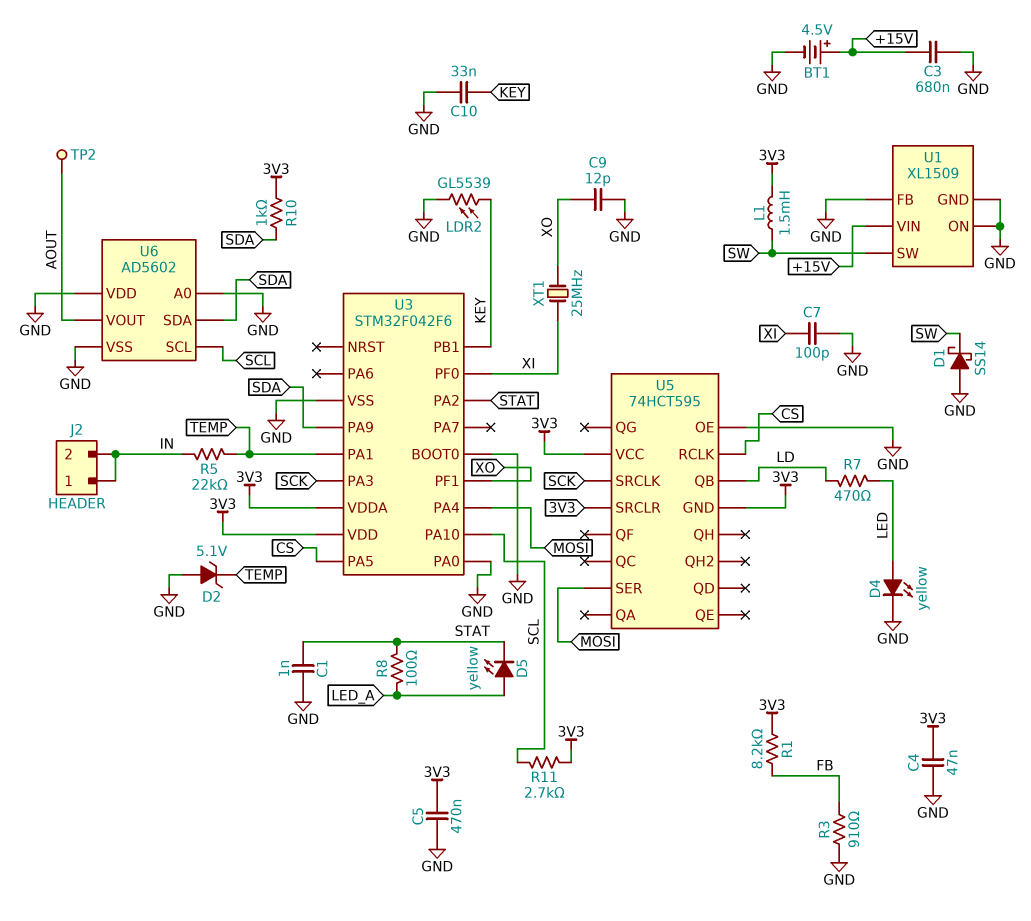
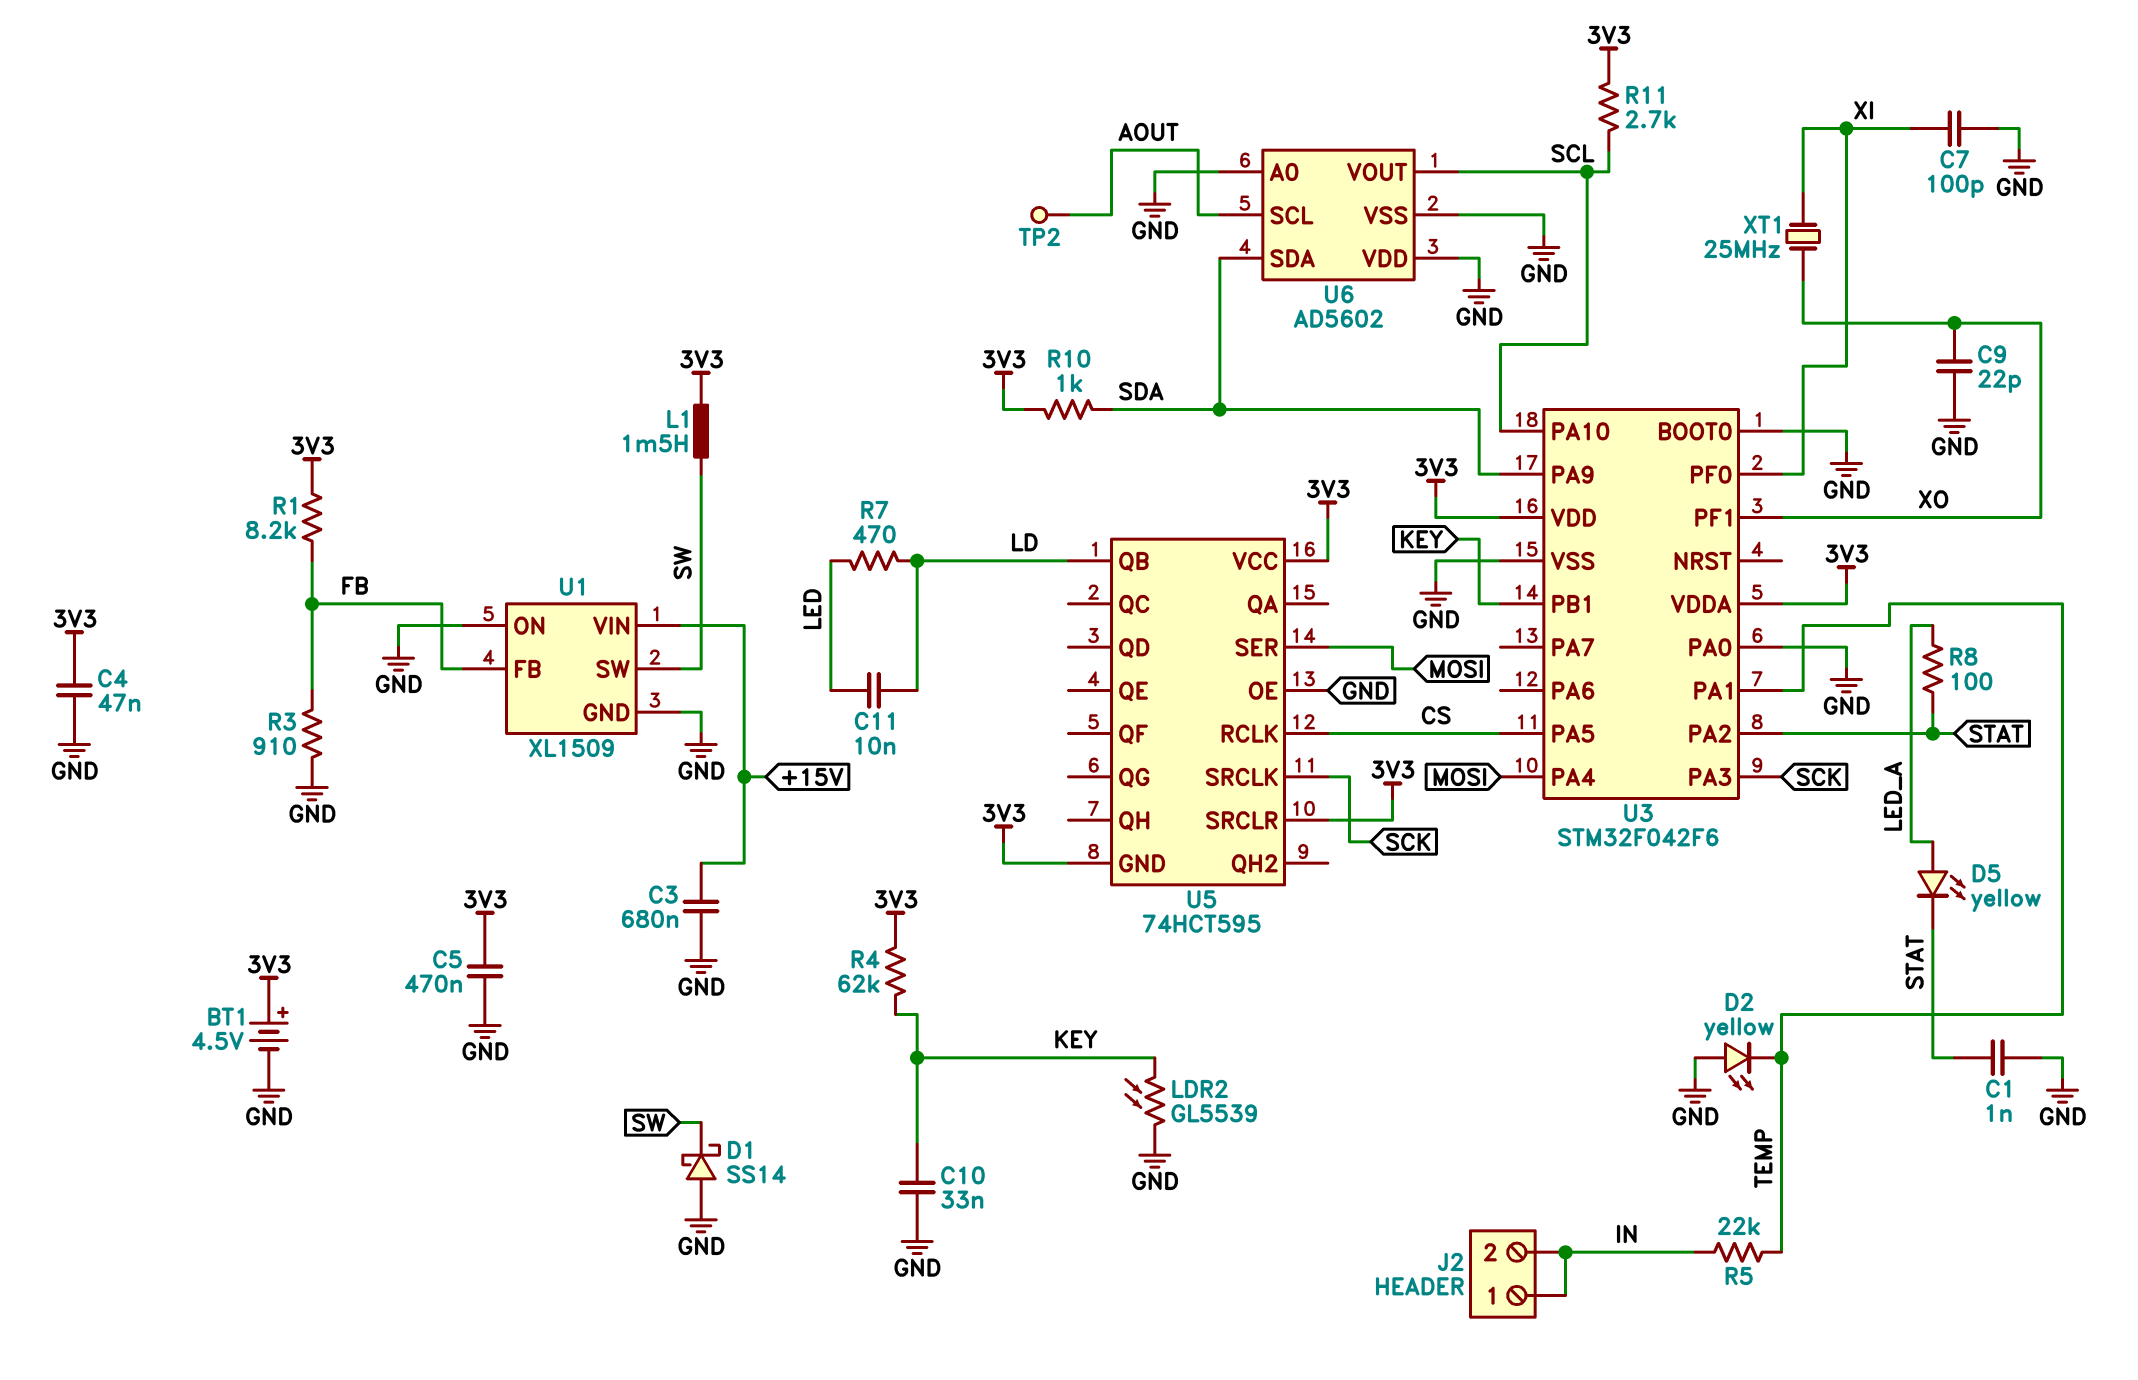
BT1: 4.5V (plus +15V, minus GND) -> 4.5V (plus 3V3, minus GND)
C9: 12pF (GND, XO) -> 22pF (GND, XO)
C11: none -> 10nF (LD, LED)
D2: zener 5.1V (A GND, K TEMP) -> LED yellow (A GND, K TEMP)
D4: LED yellow (A LED, K GND) -> none
R4: none -> 62k (3V3, KEY)
U1 pin FB: GND -> FB
U6 pin SCL: SCL -> AOUT
U6 pin VOUT: AOUT -> SCL

